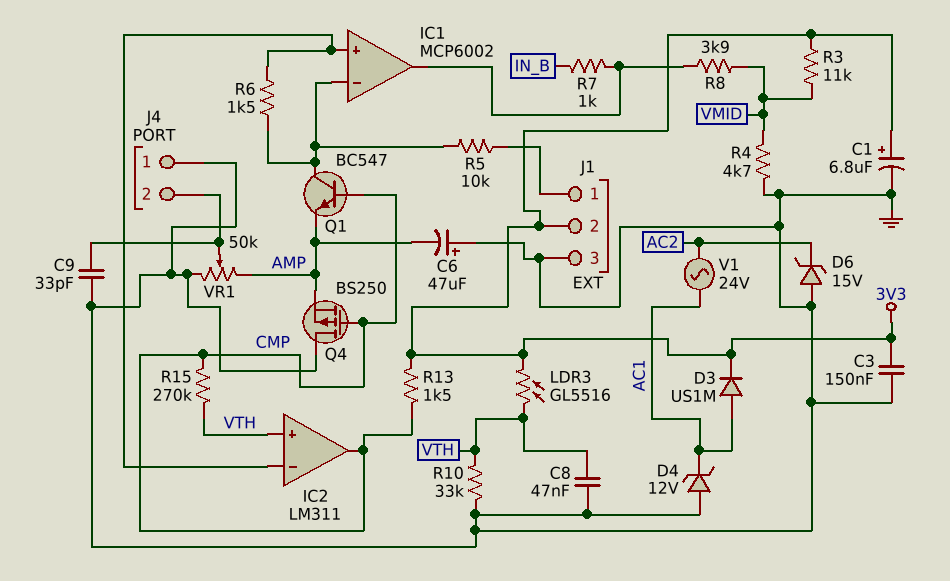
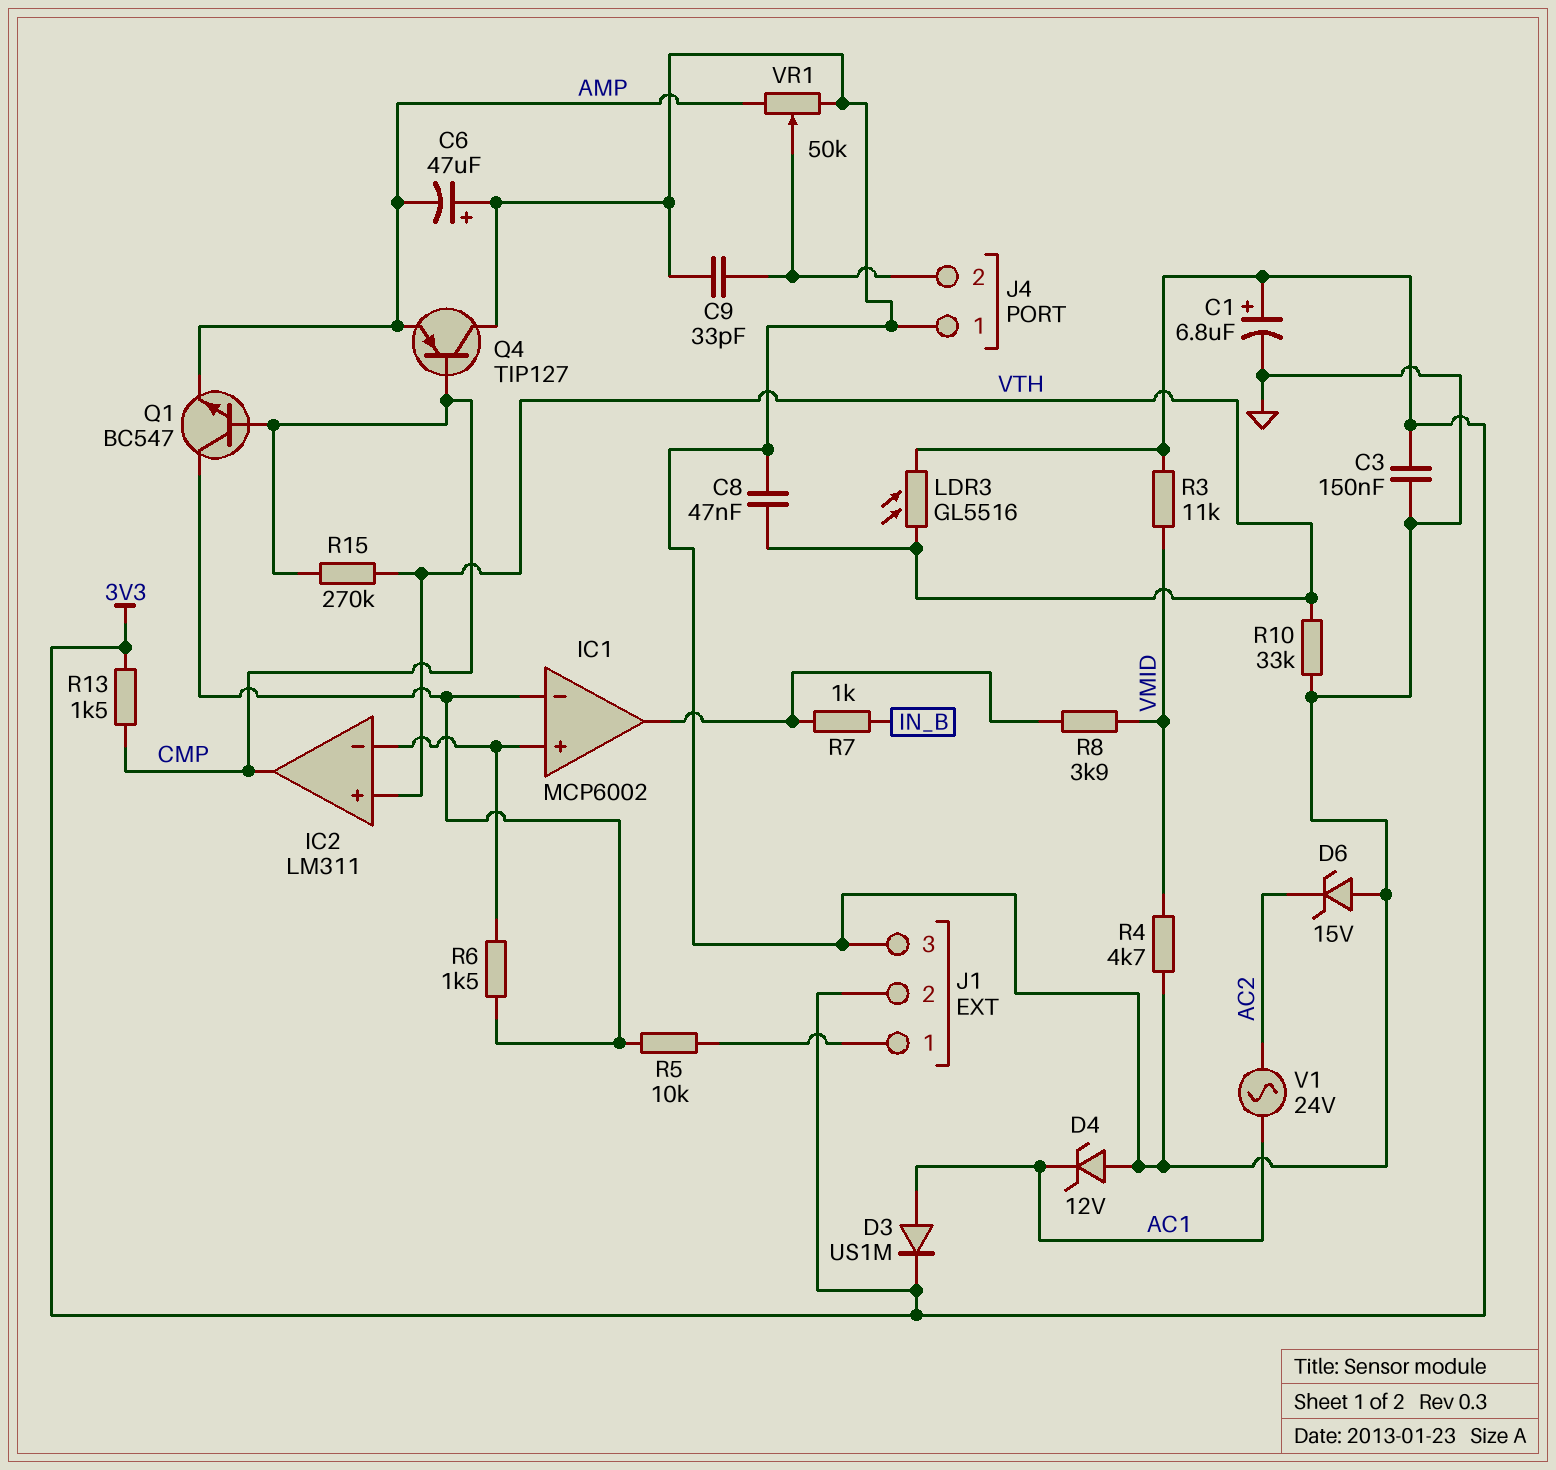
Q4: PMOS BS250 (G CMP, D GND, S AMP) -> PNP TIP127 (B CMP, C GND, E AMP)

